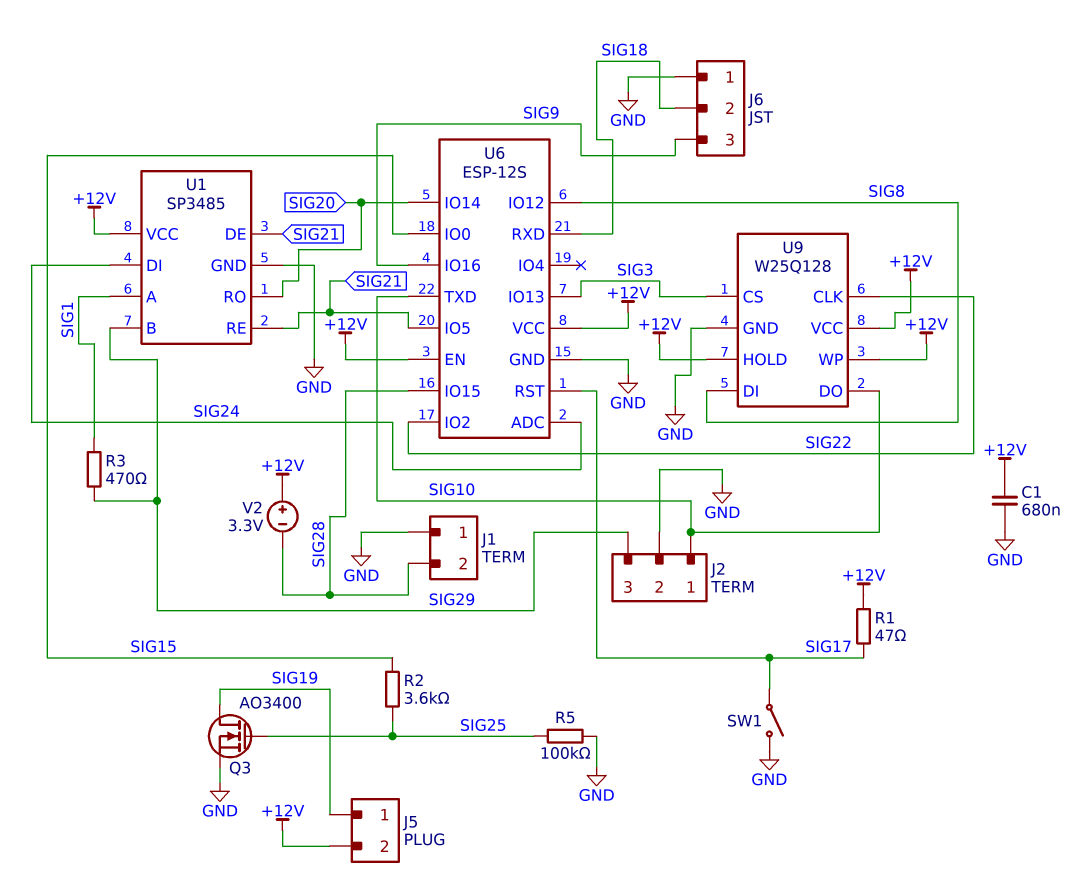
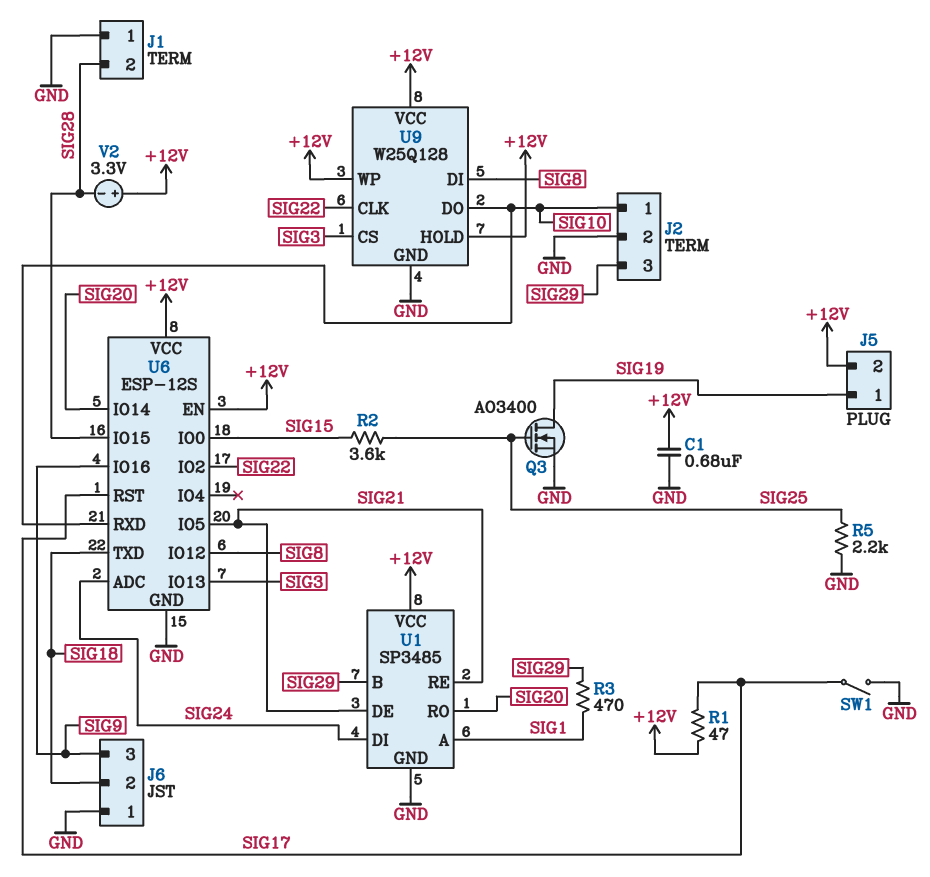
R5: 100k (GND, SIG25) -> 2.2k (GND, SIG25)
U6 pin RXD: SIG18 -> SIG10
U6 pin TXD: SIG10 -> SIG18

